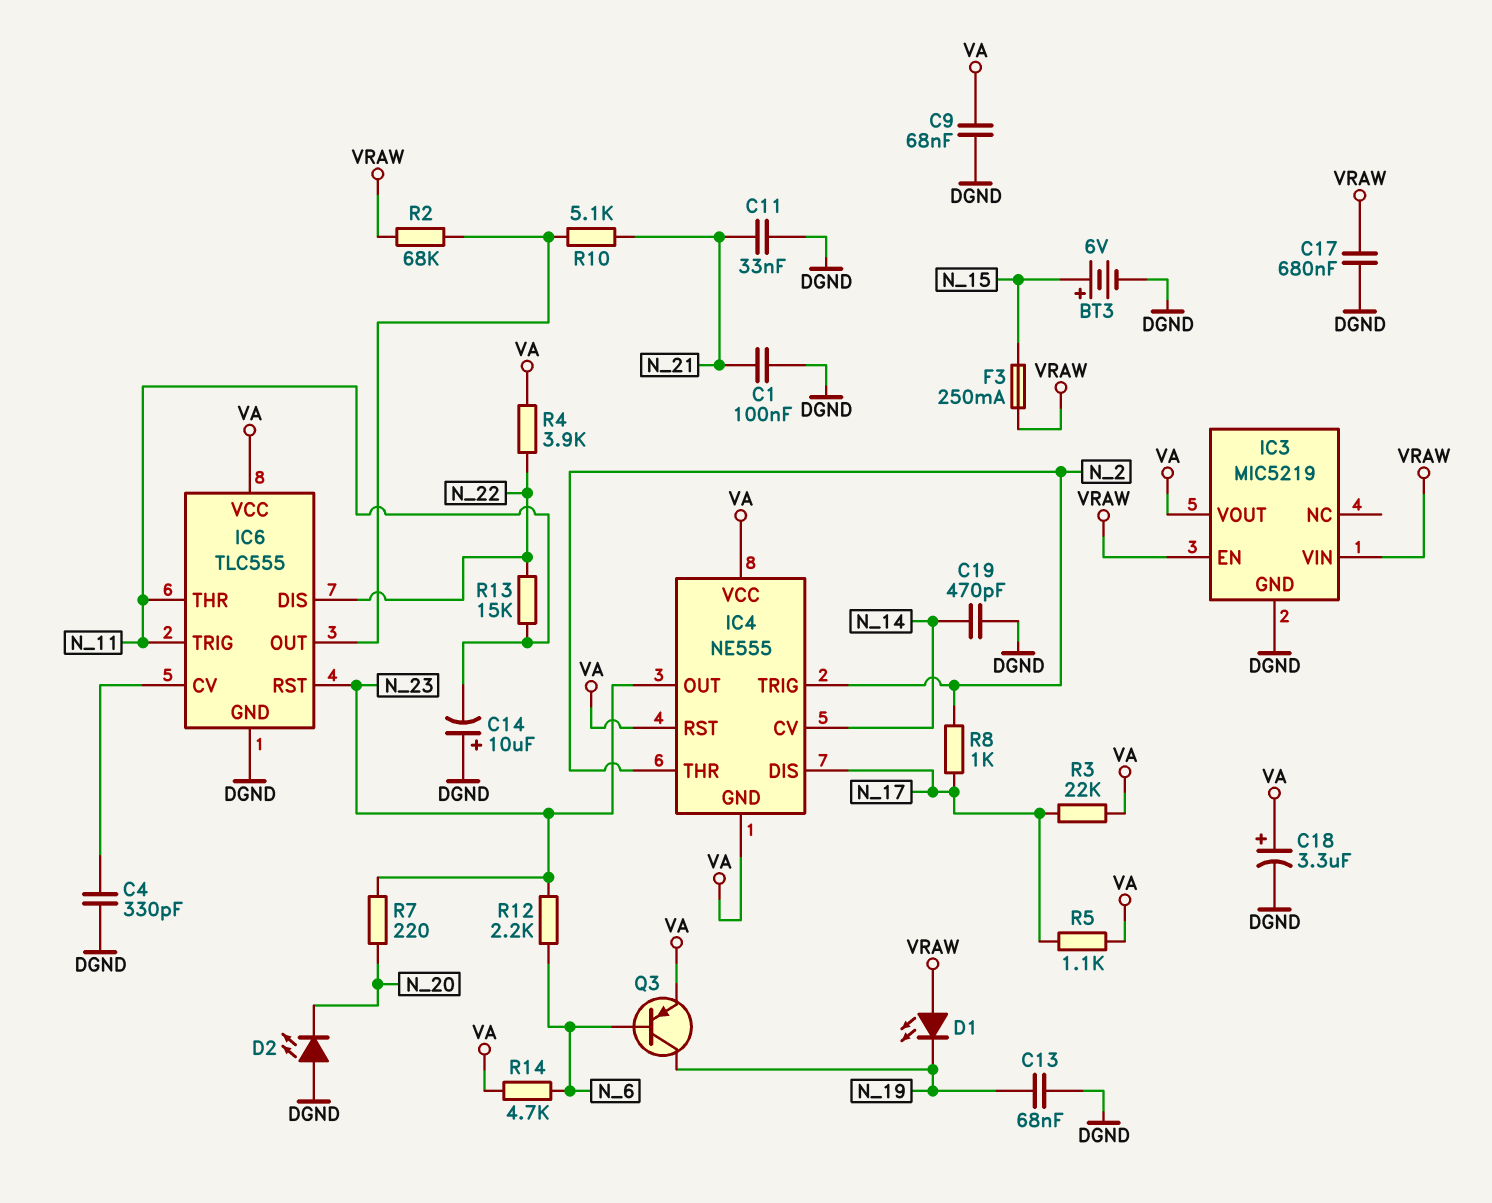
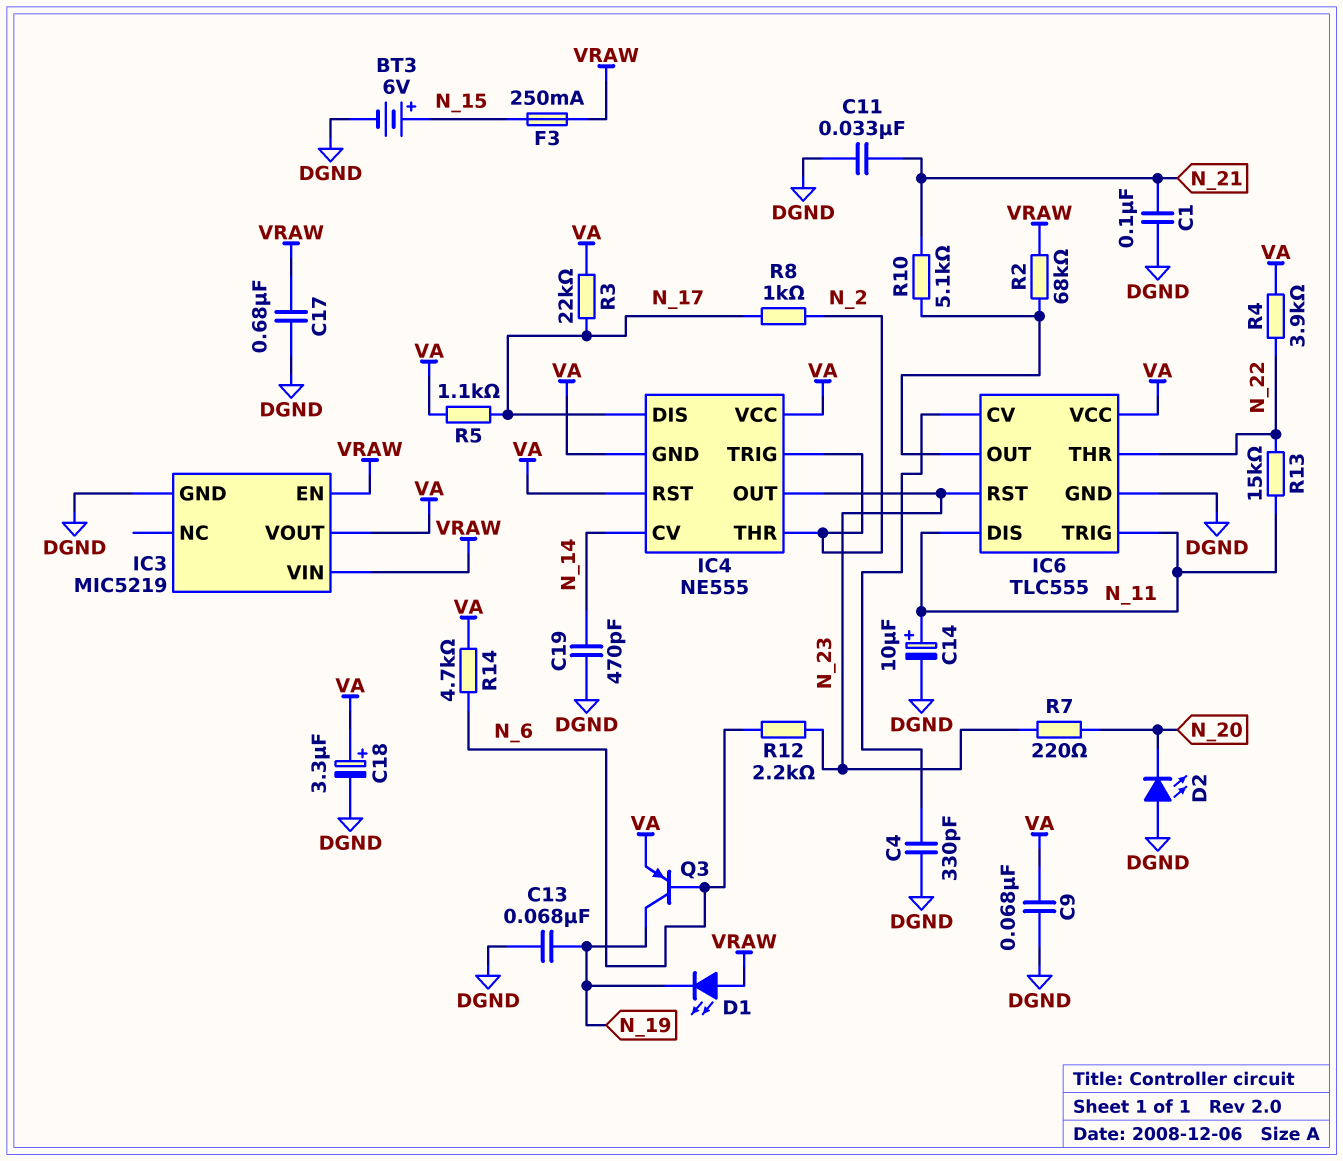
C14: 10uF (plus DGND, minus N_11) -> 10uF (plus N_11, minus DGND)
IC6 pin DIS: N_22 -> N_11
IC6 pin THR: N_11 -> N_22

